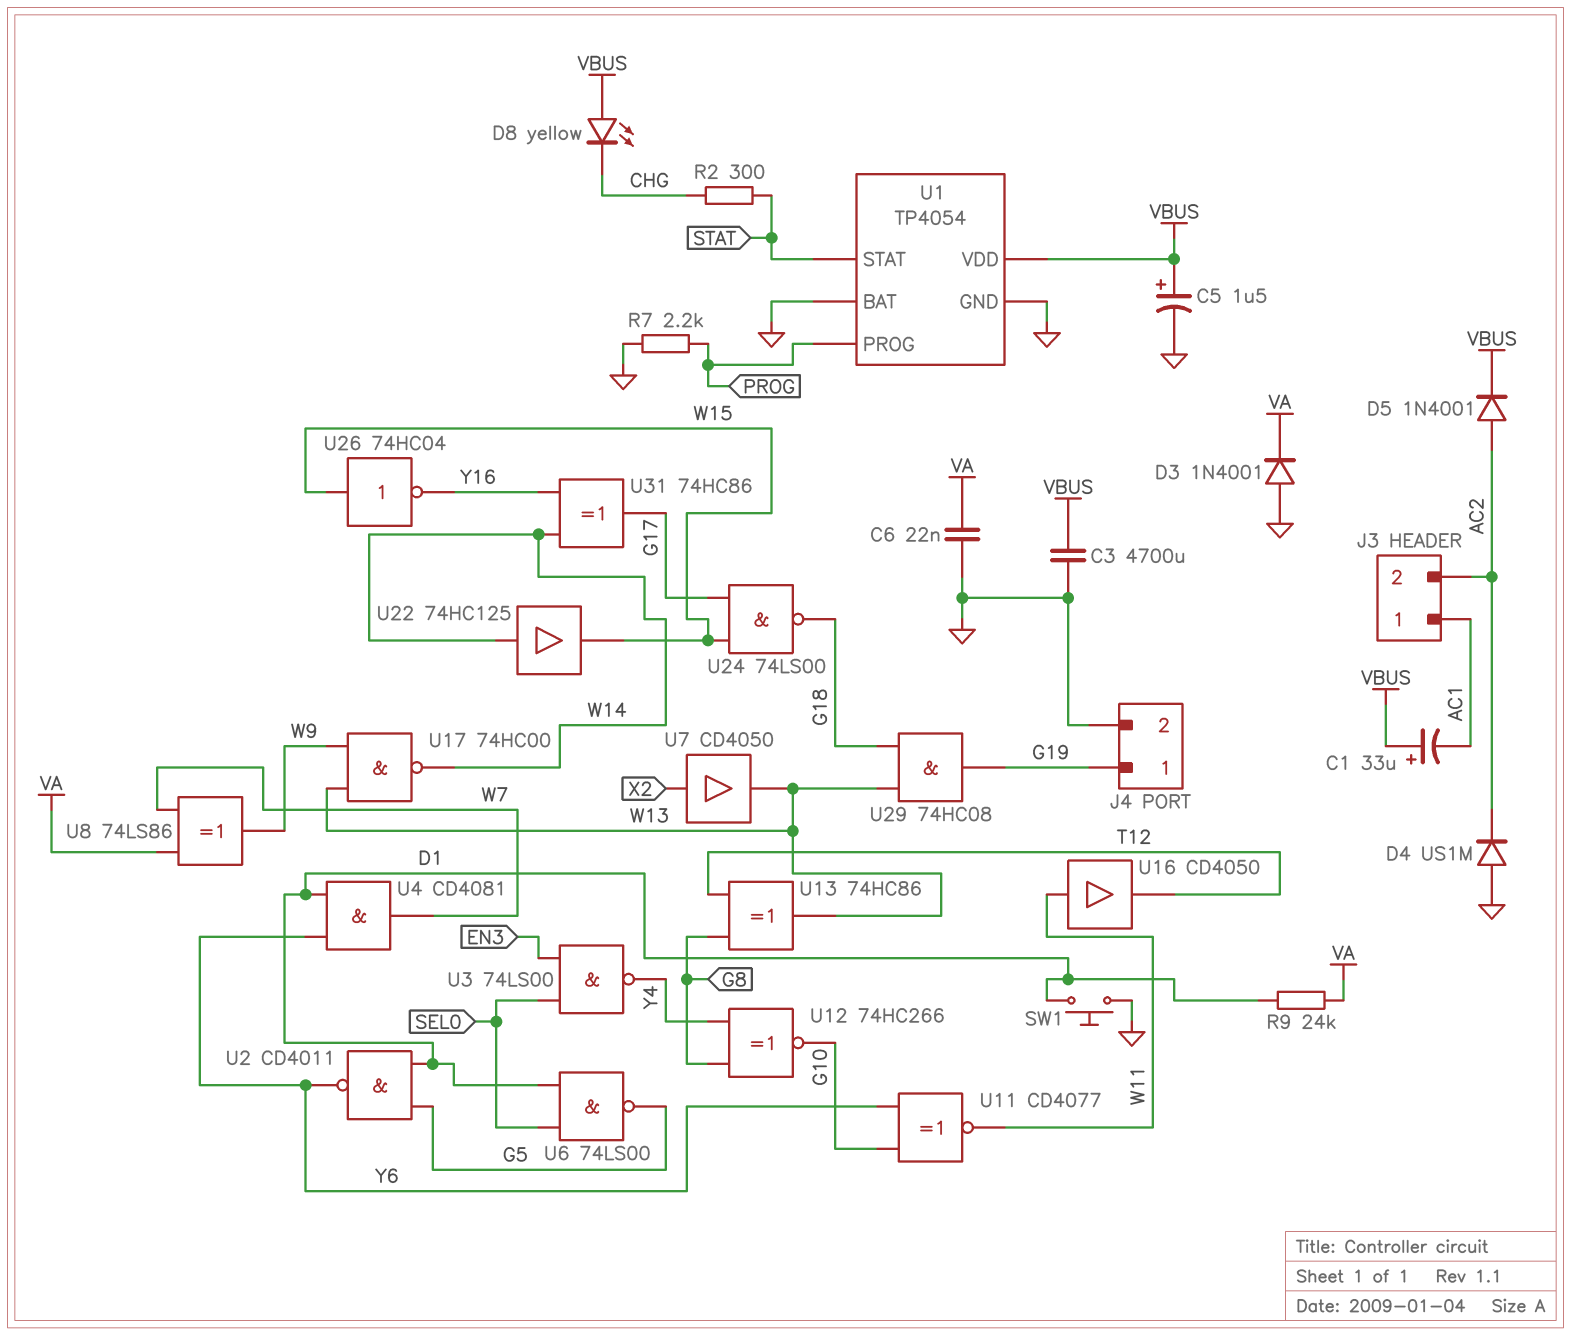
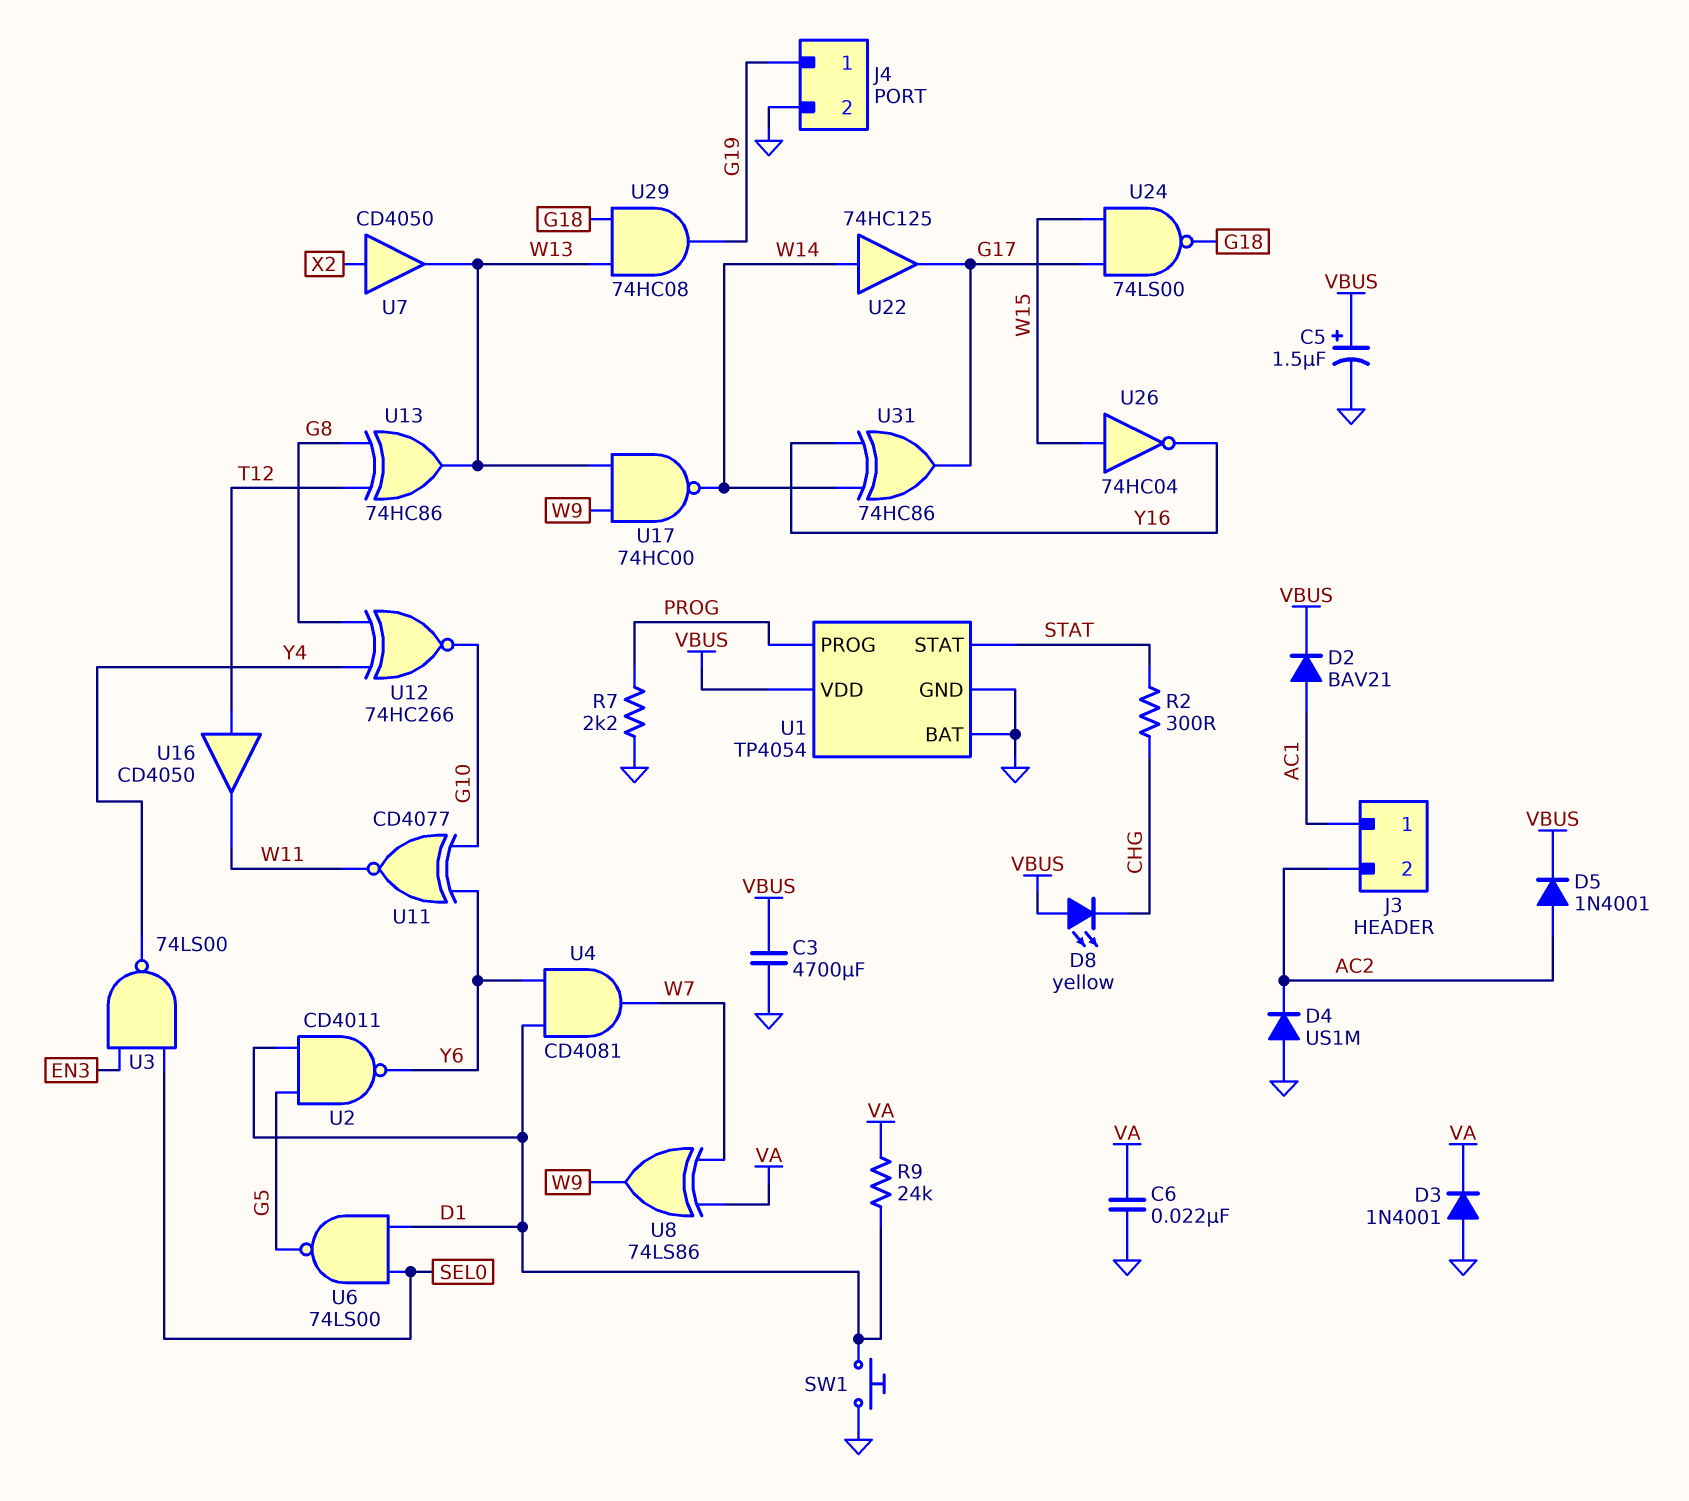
C1: 33uF (plus VBUS, minus AC1) -> none
D2: none -> diode BAV21 (A AC1, K VBUS)
U16: buffer CD4050 (in W11, out T12) -> buffer CD4050 (in T12, out W11)
U22: buffer 74HC125 (in W14, out W15) -> buffer 74HC125 (in W14, out G17)

